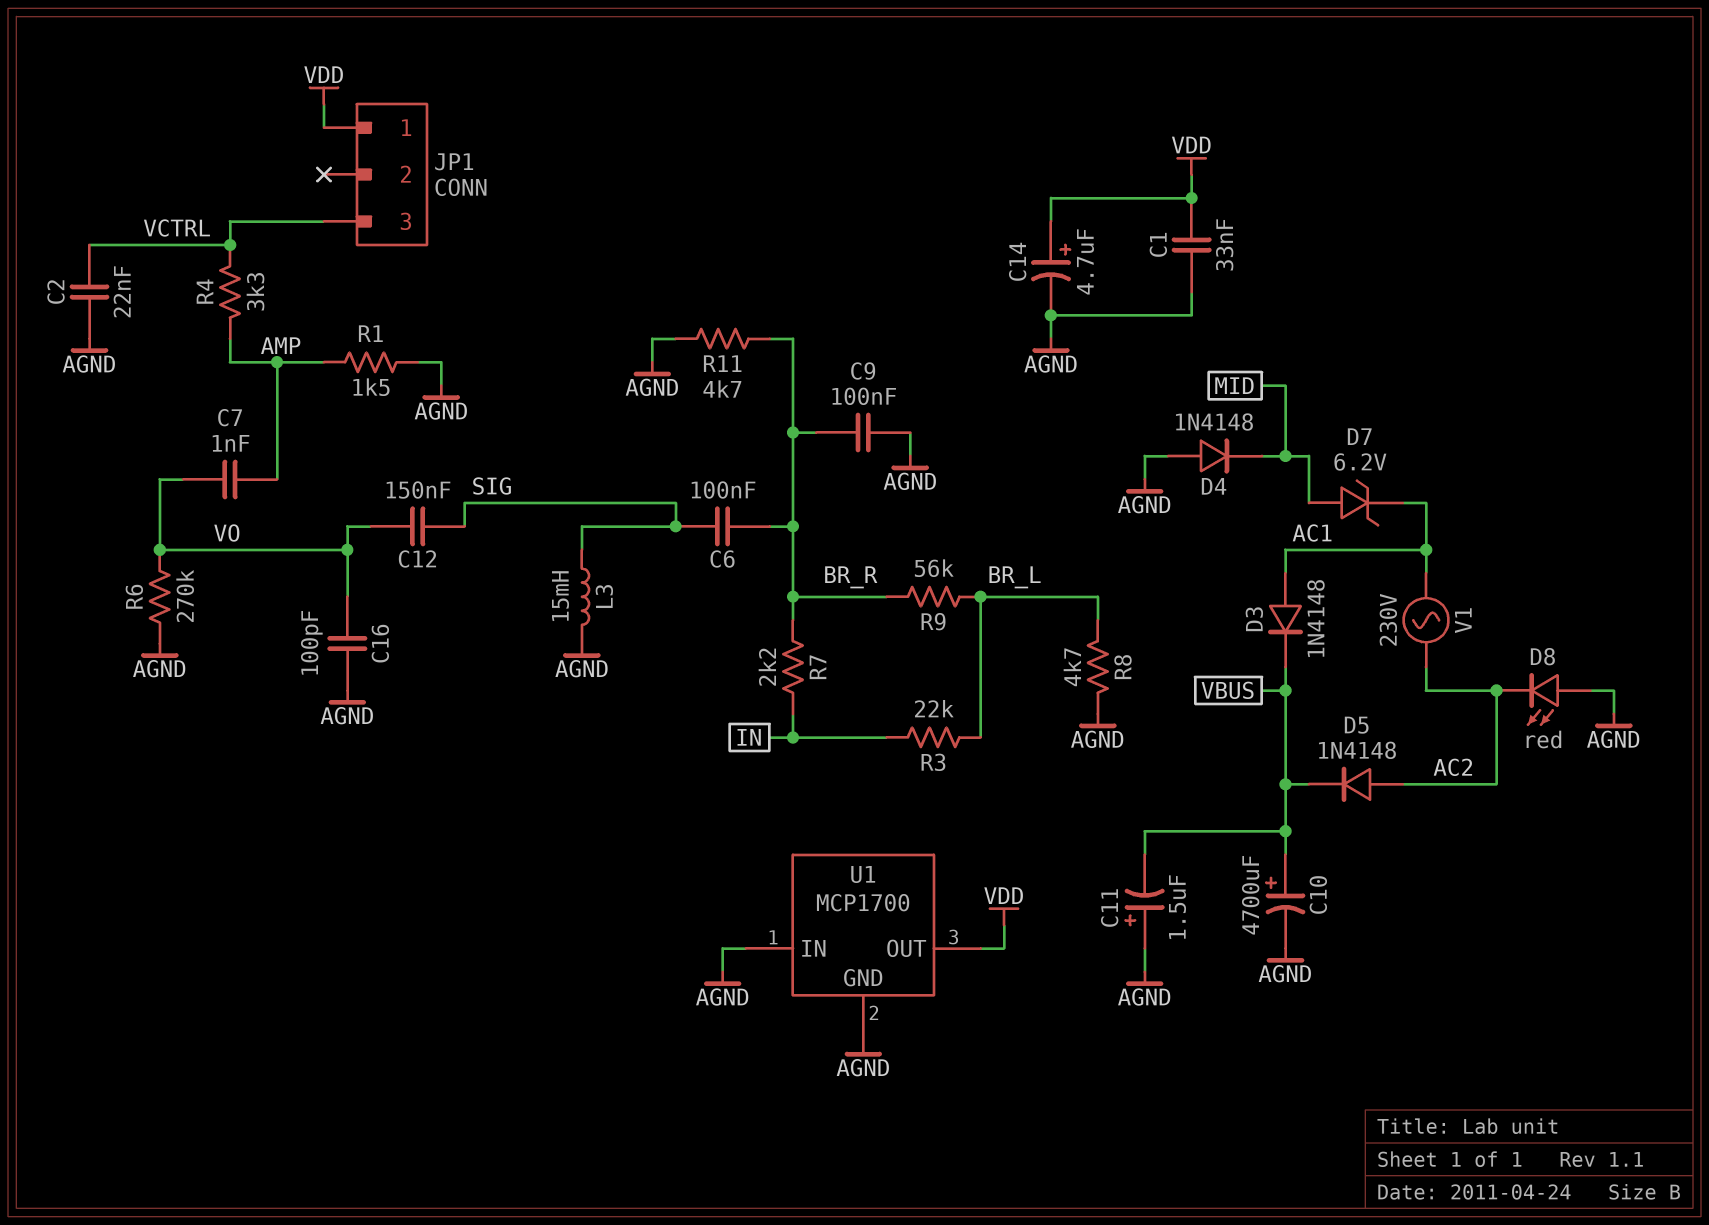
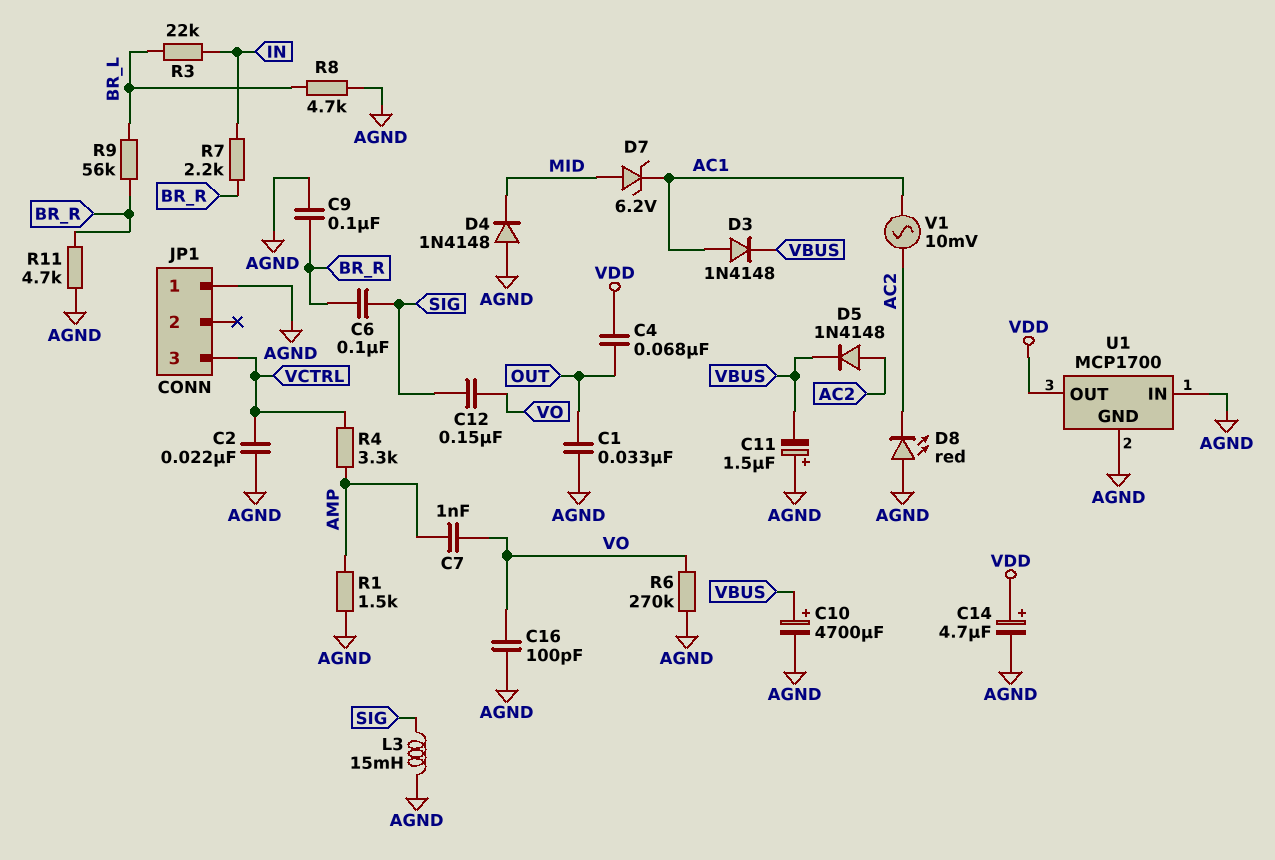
C1: 33nF (AGND, VDD) -> 33nF (AGND, OUT)
C4: none -> 68nF (OUT, VDD)
JP1 pin 1: VDD -> AGND
V1: AC 230V (AC1, AC2) -> AC 10mV (AC1, AC2)

